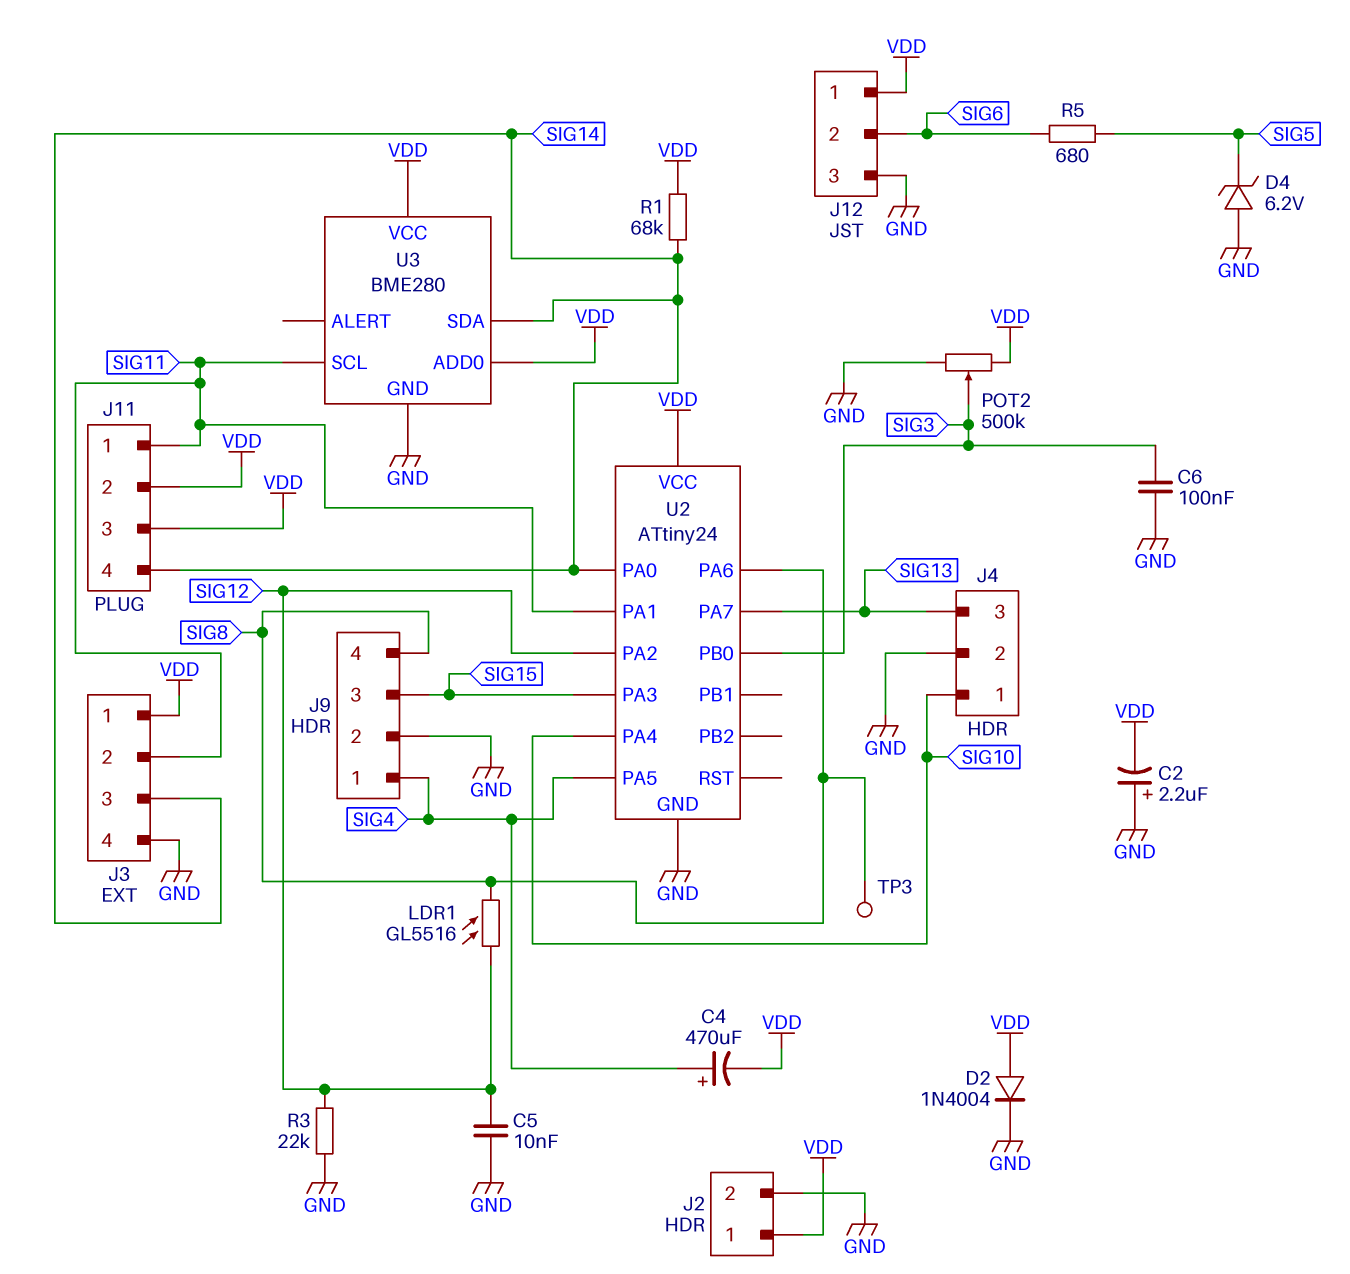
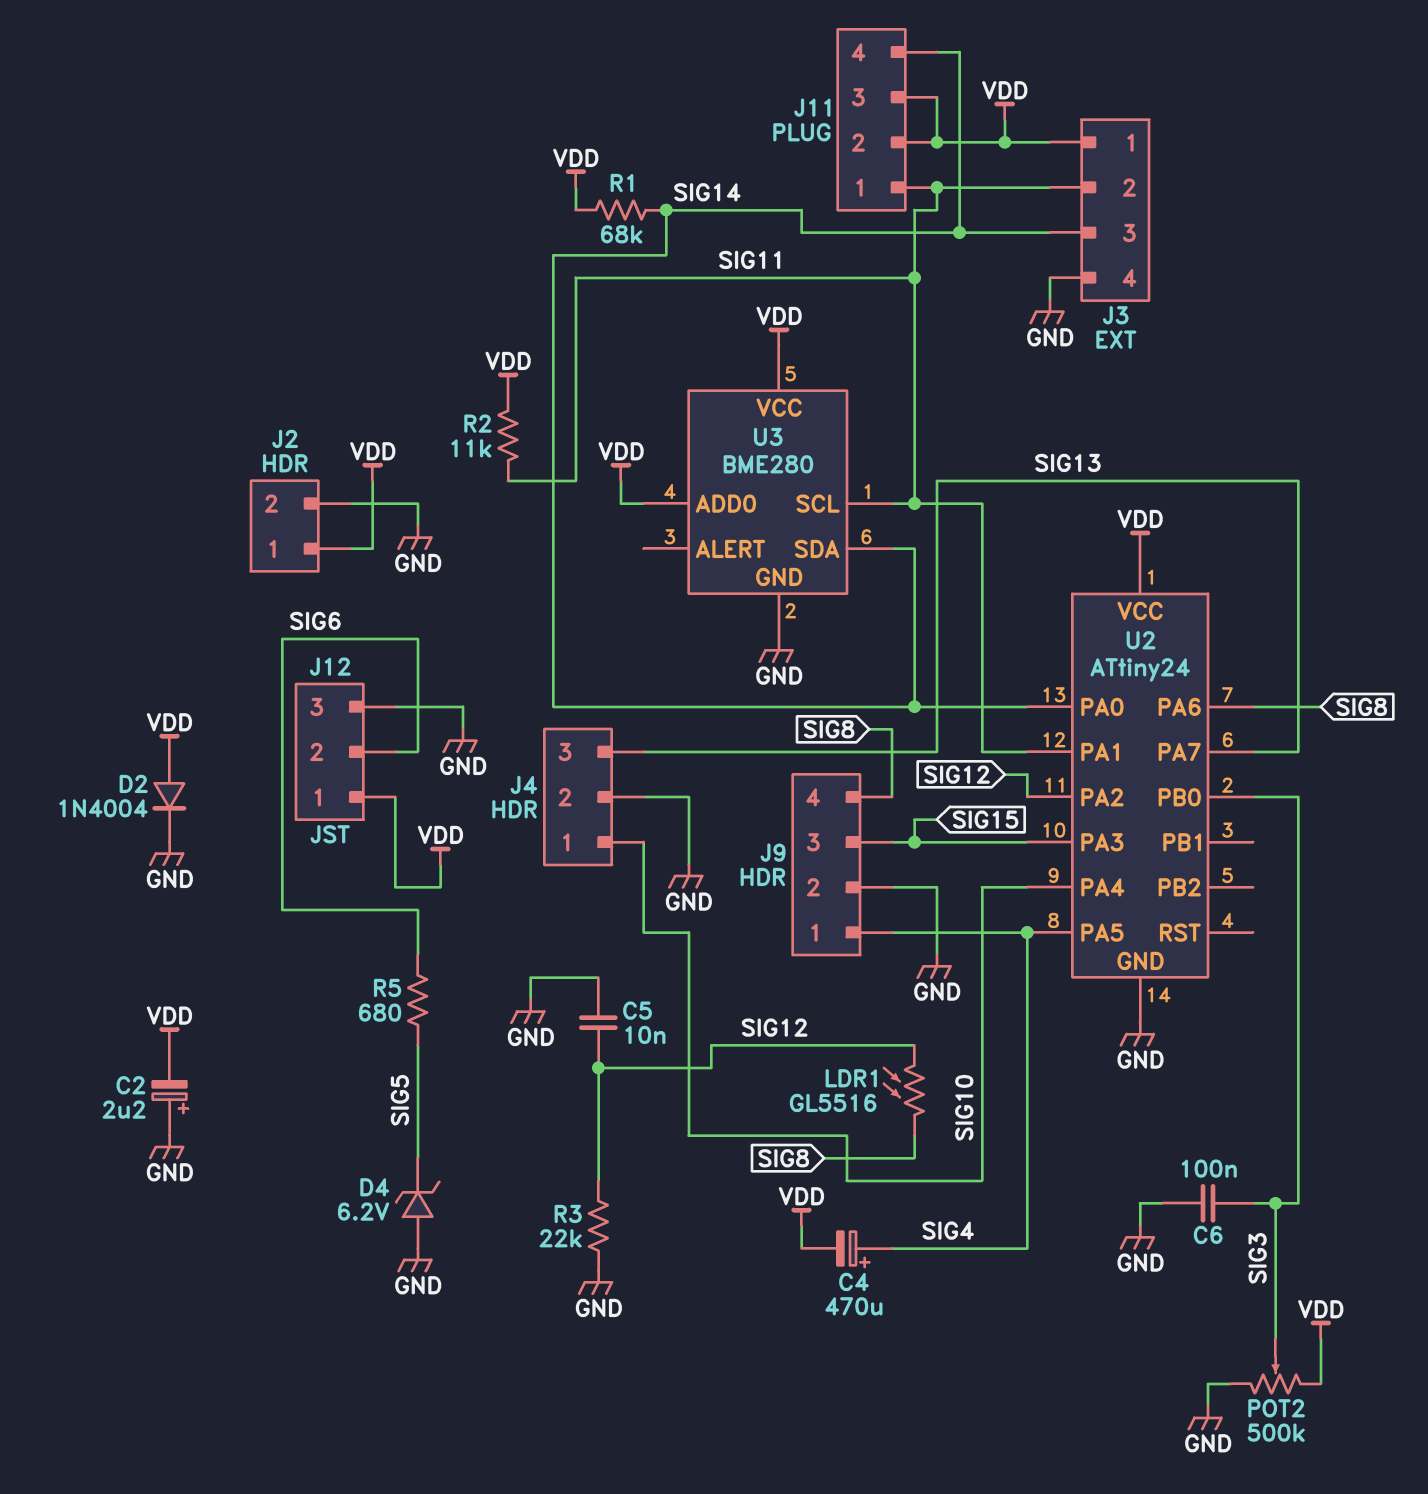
R2: none -> 11k (SIG11, VDD)
TP3: test point (SIG8) -> none

